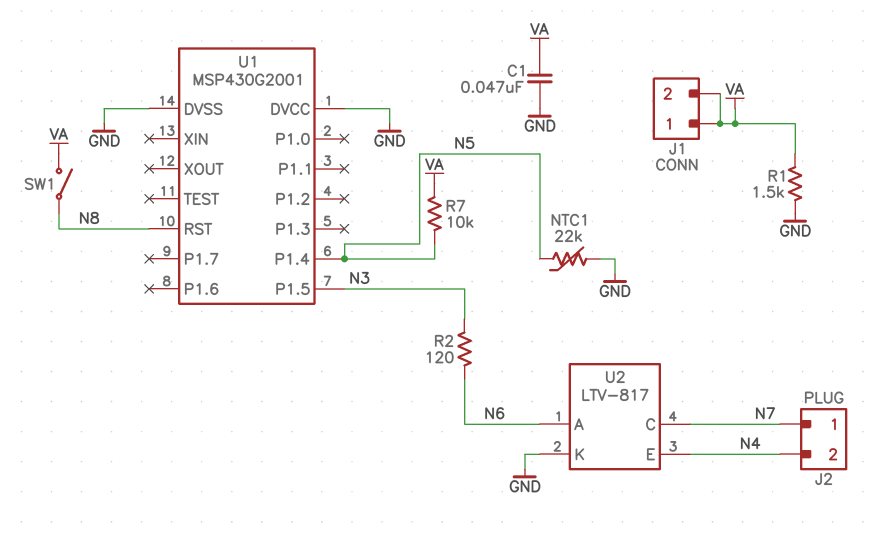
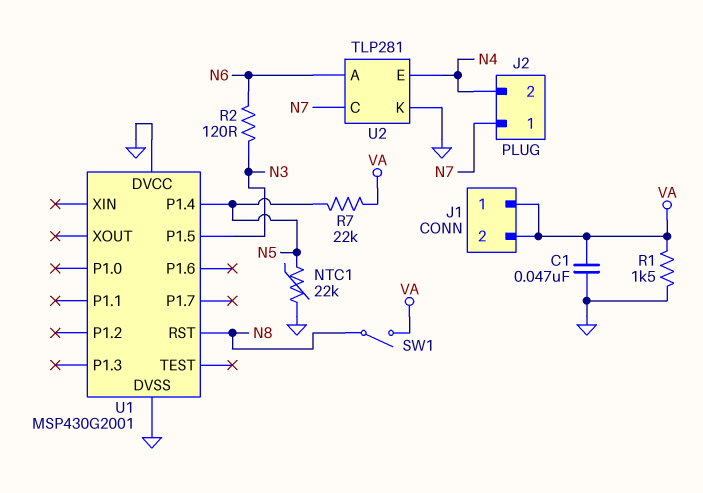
R7: 10k (N5, VA) -> 22k (N5, VA)
U2: LTV-817 -> TLP281

